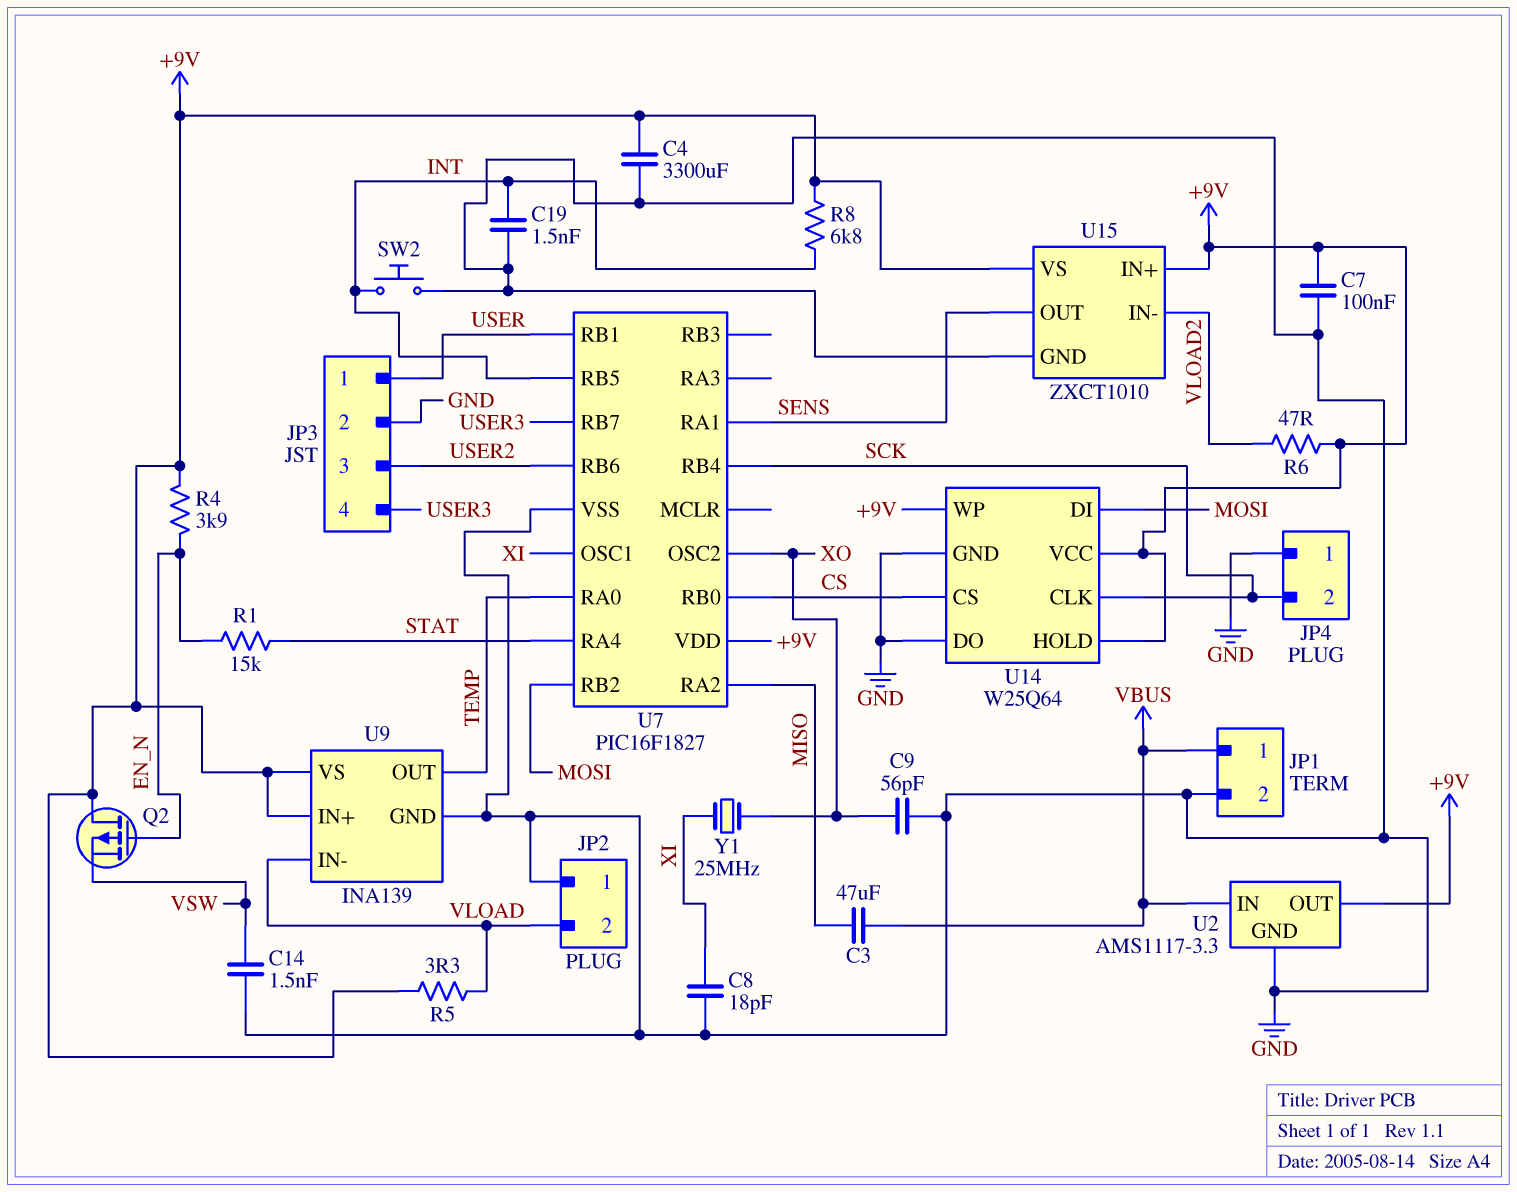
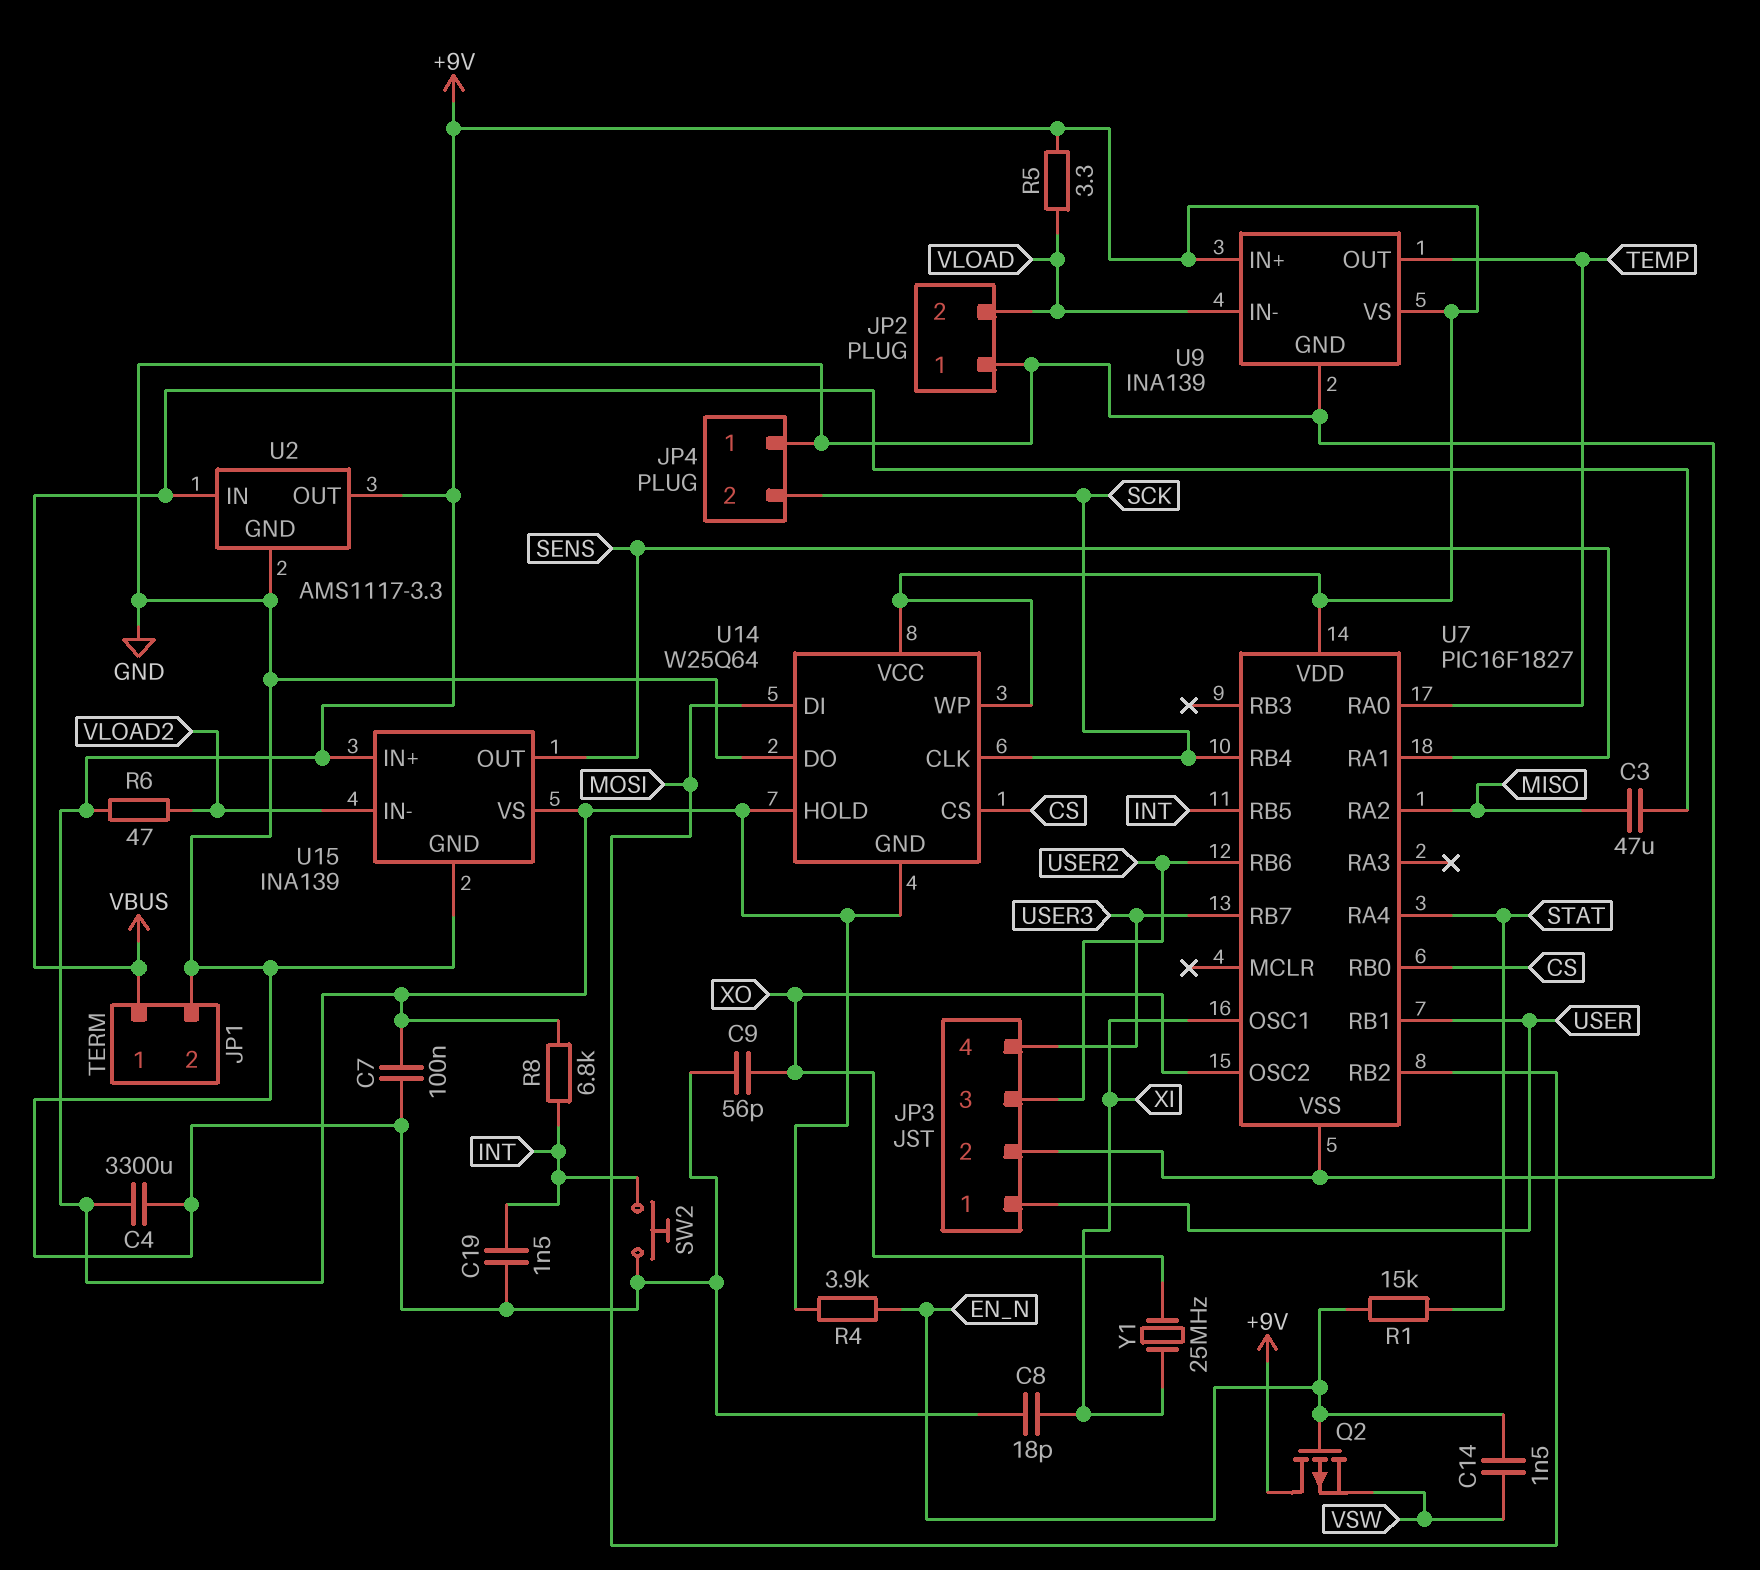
C14: 1.5nF (GND, VSW) -> 1.5nF (EN_N, VSW)
U14 pin GND: GND -> +9V
U15: ZXCT1010 -> INA139

